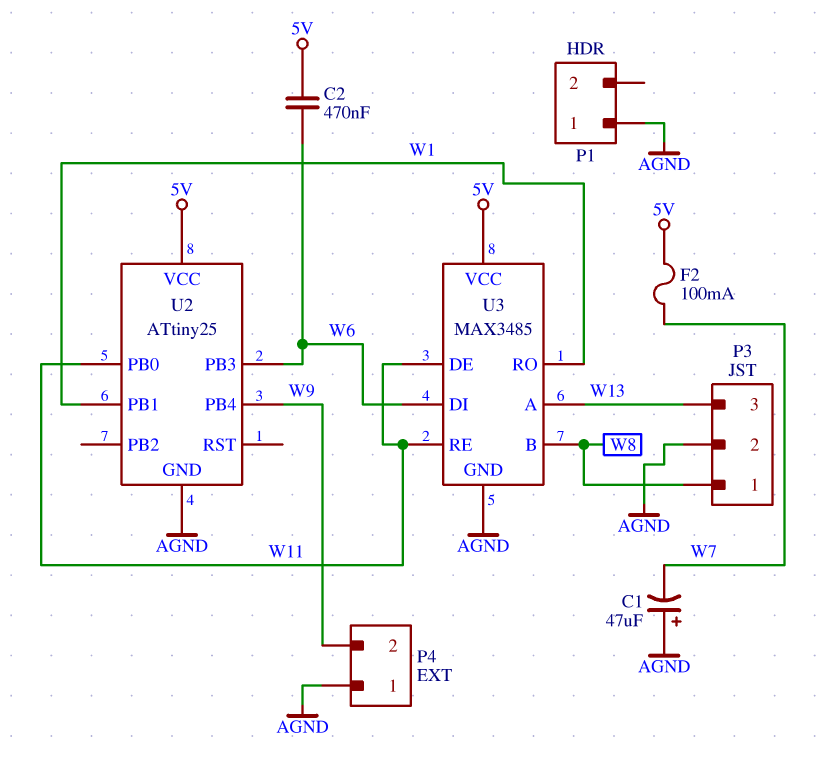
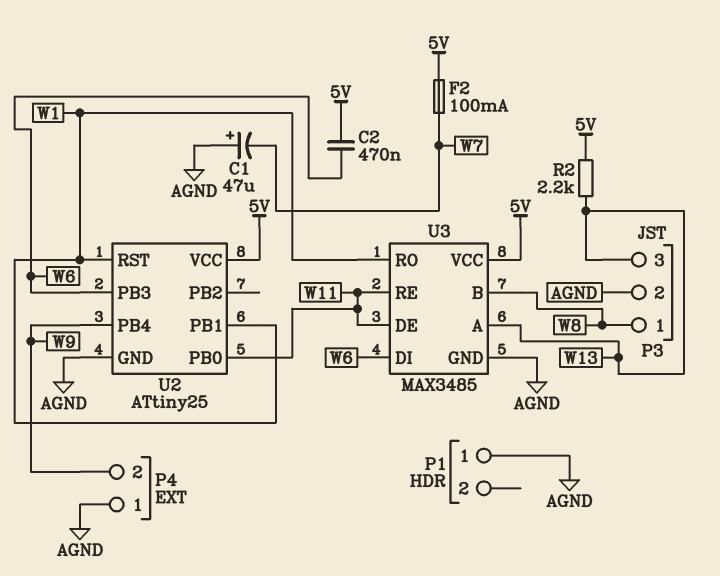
R2: none -> 2.2k (5V, W13)
U2 pin RST: none -> W1

